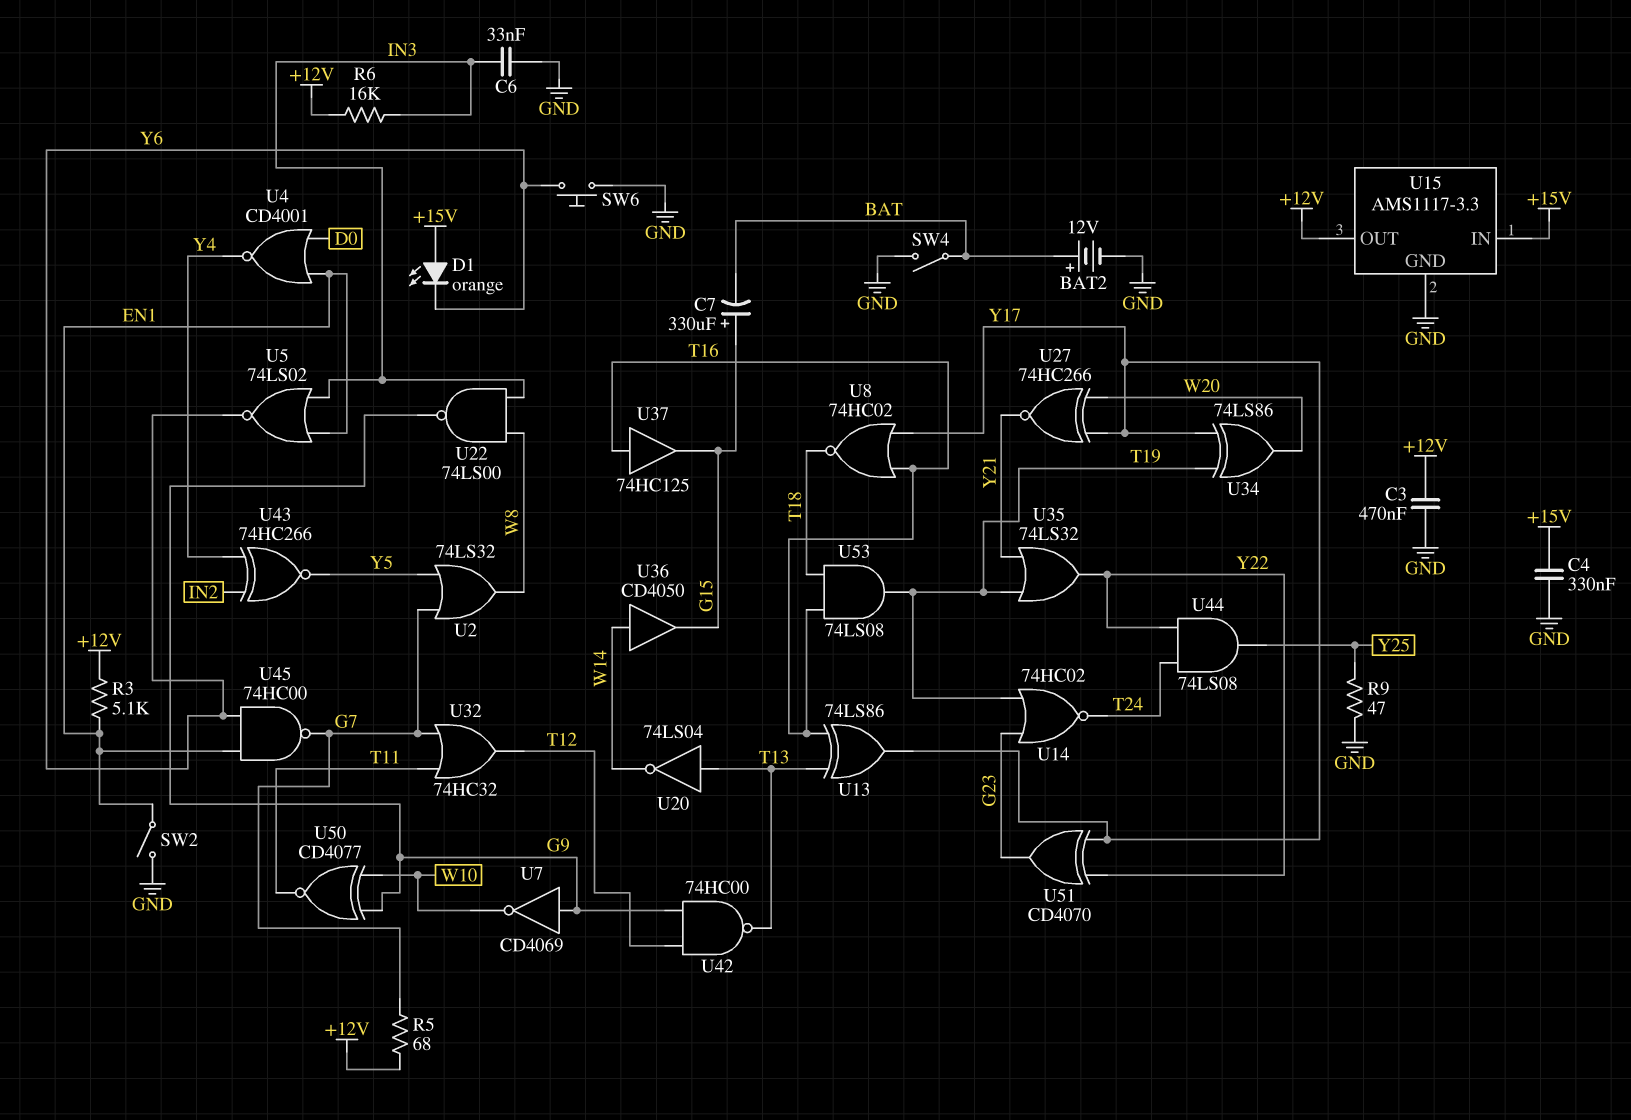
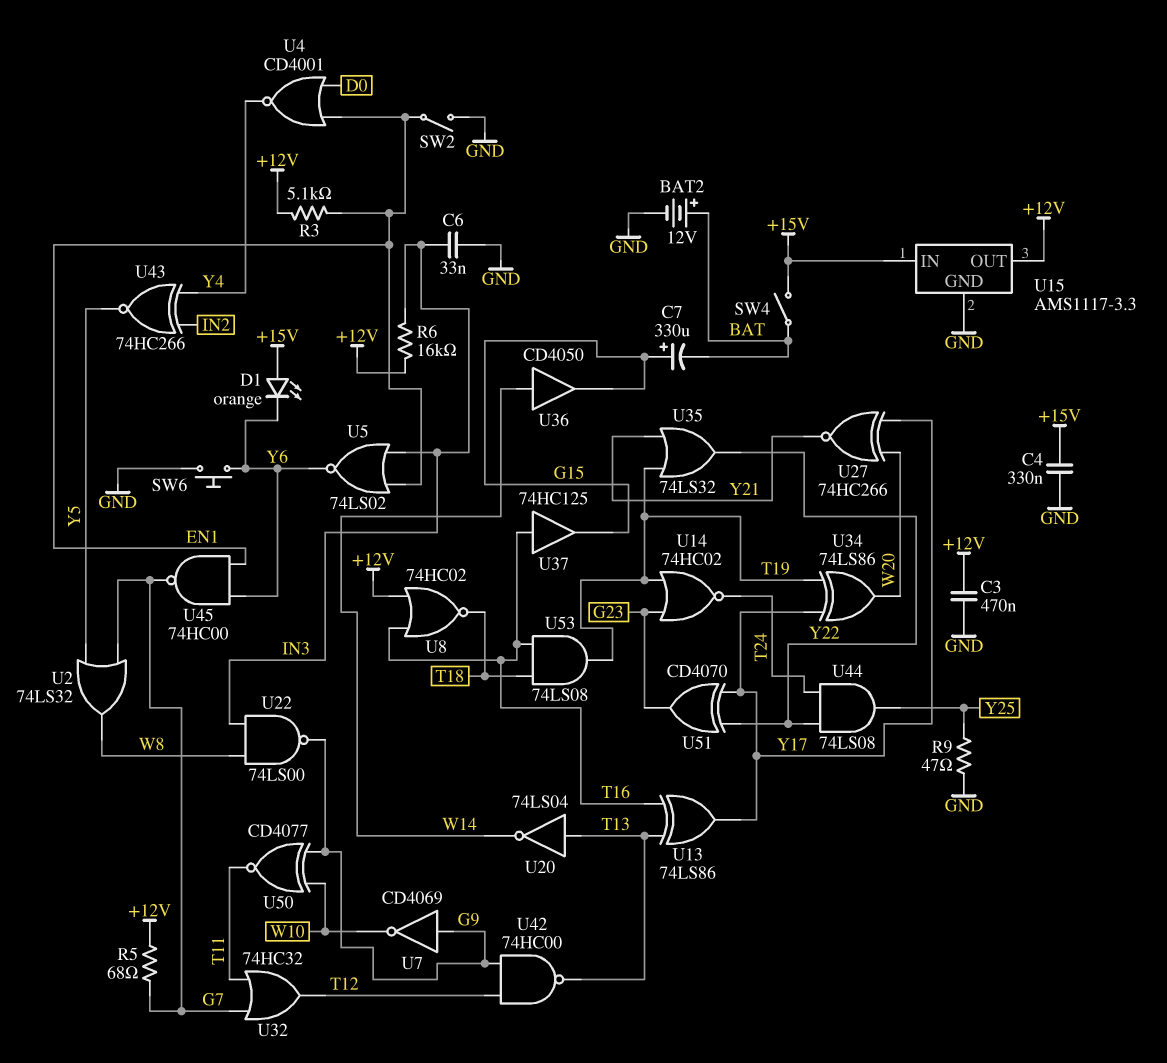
SW4: switch (BAT, GND) -> switch (+15V, BAT)
U8: NOR 74HC02 (in T16, in Y17, out T18) -> NOR 74HC02 (in +12V, in T16, out T18)

